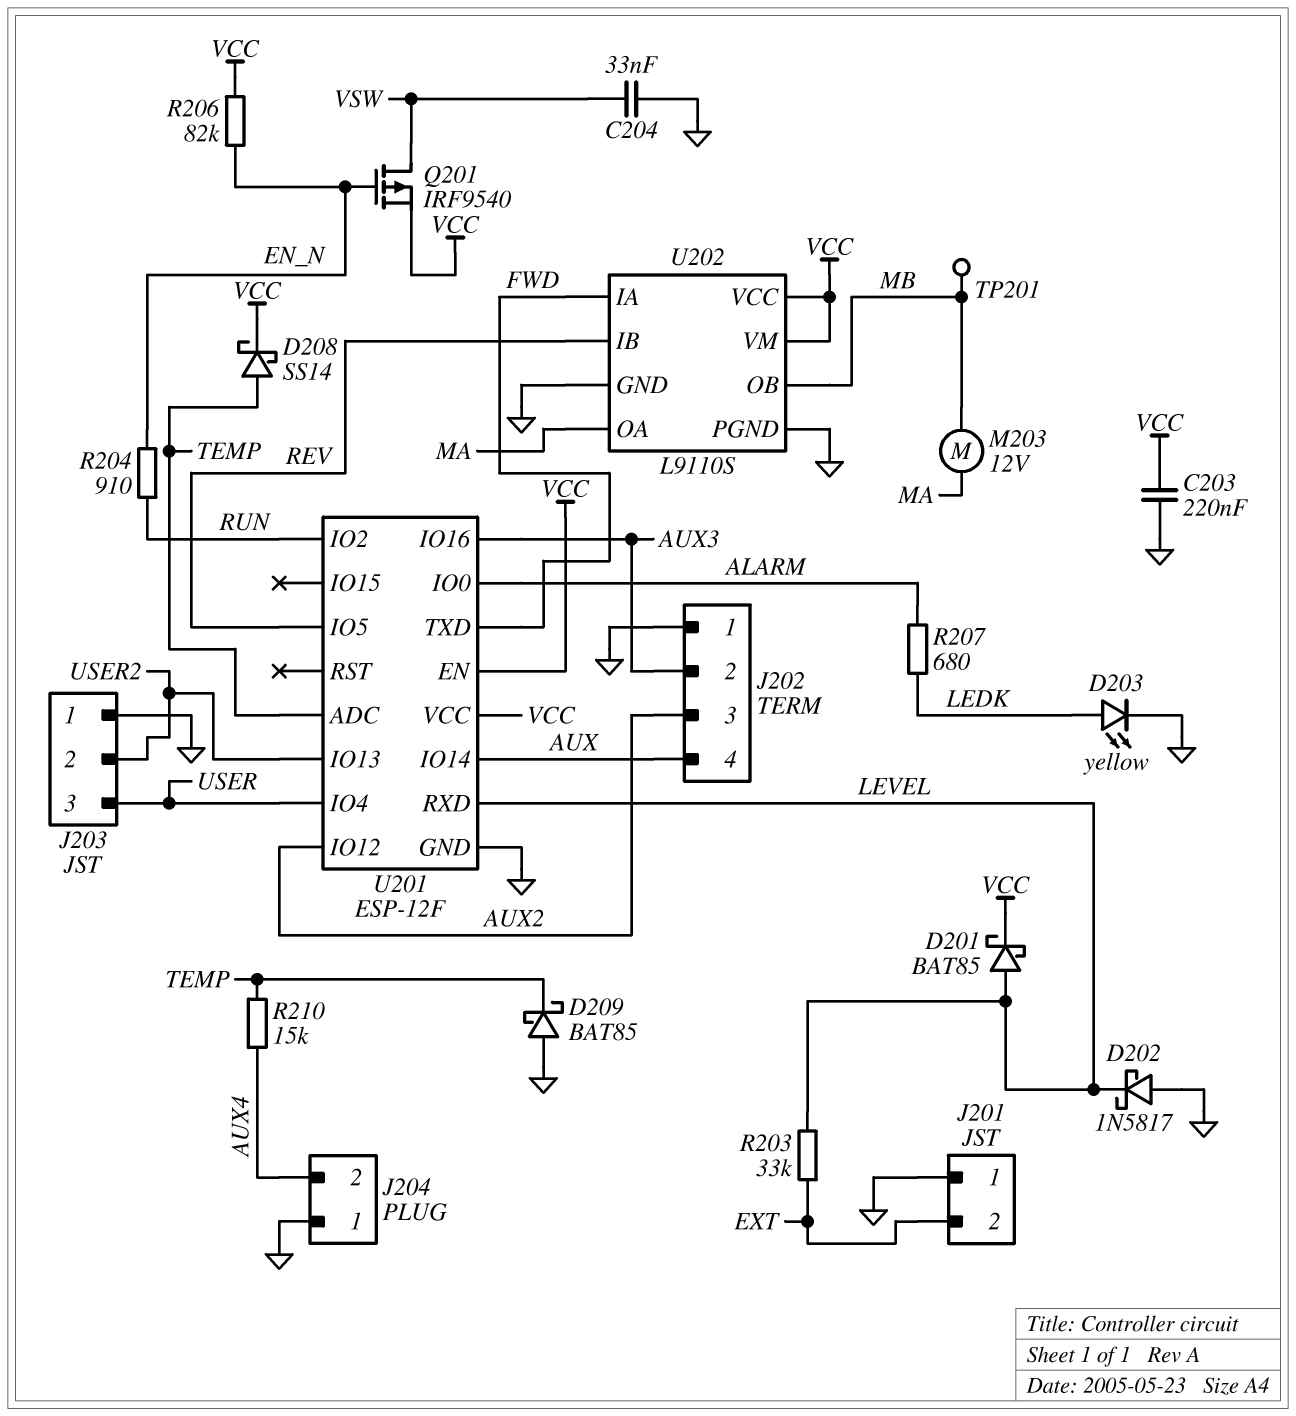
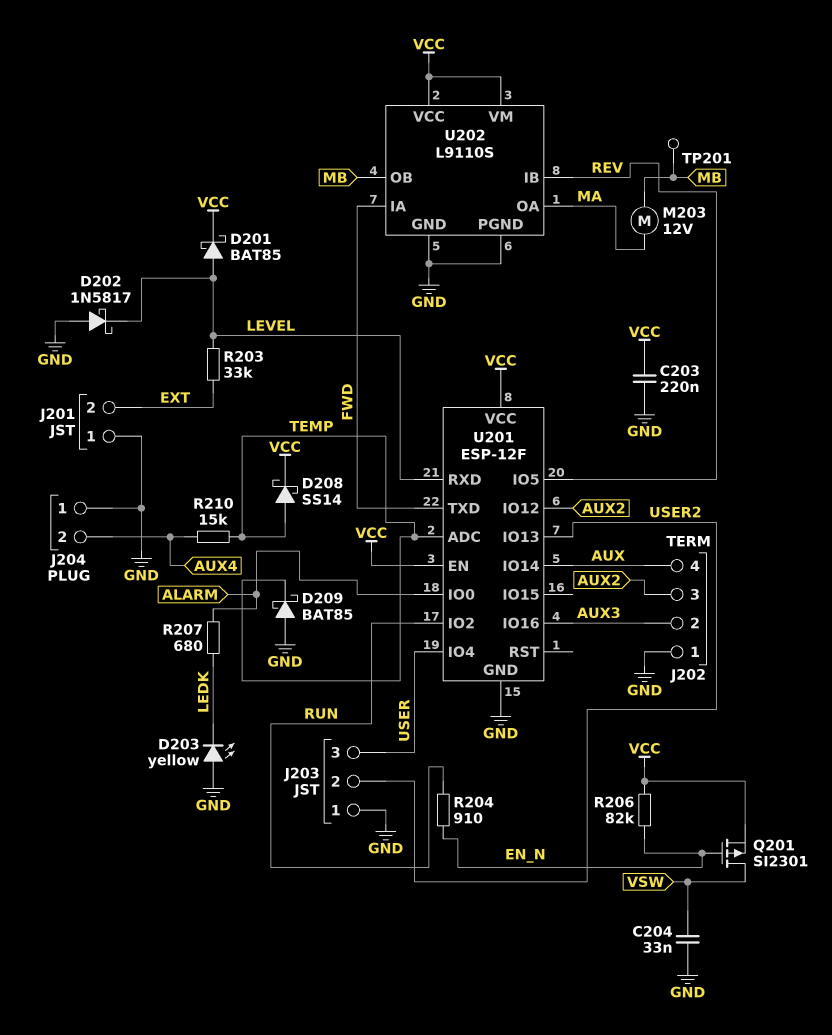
D203: LED yellow (A LEDK, K GND) -> LED yellow (A GND, K LEDK)
Q201: PMOS IRF9540 (G EN_N, D VSW, S VCC) -> PMOS SI2301 (G EN_N, D VSW, S VCC)

